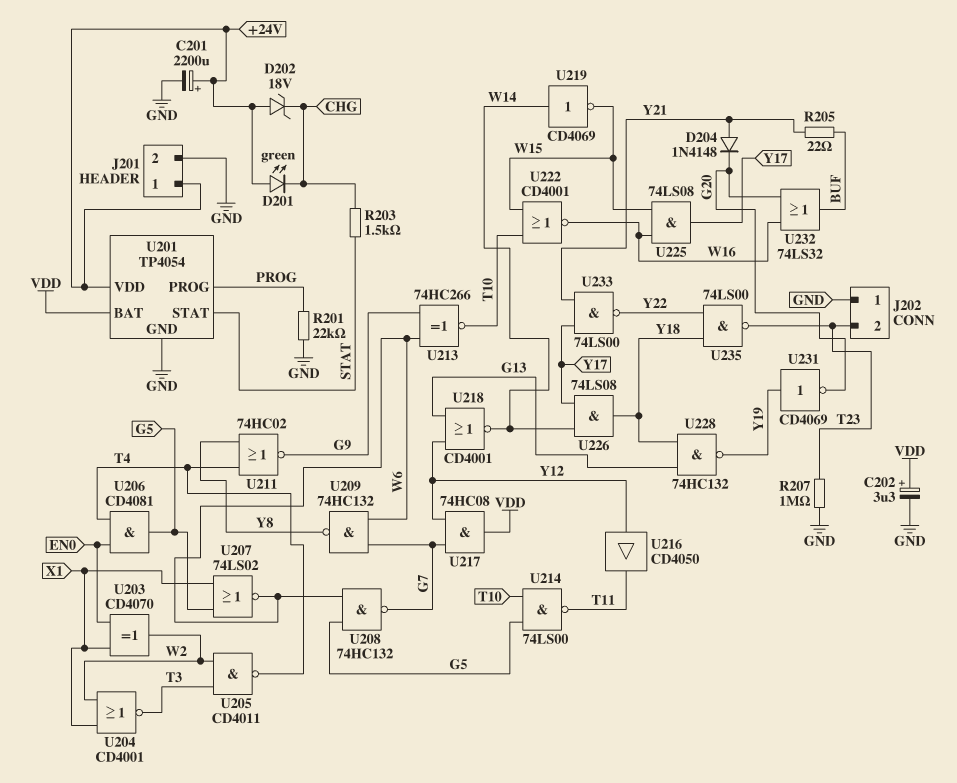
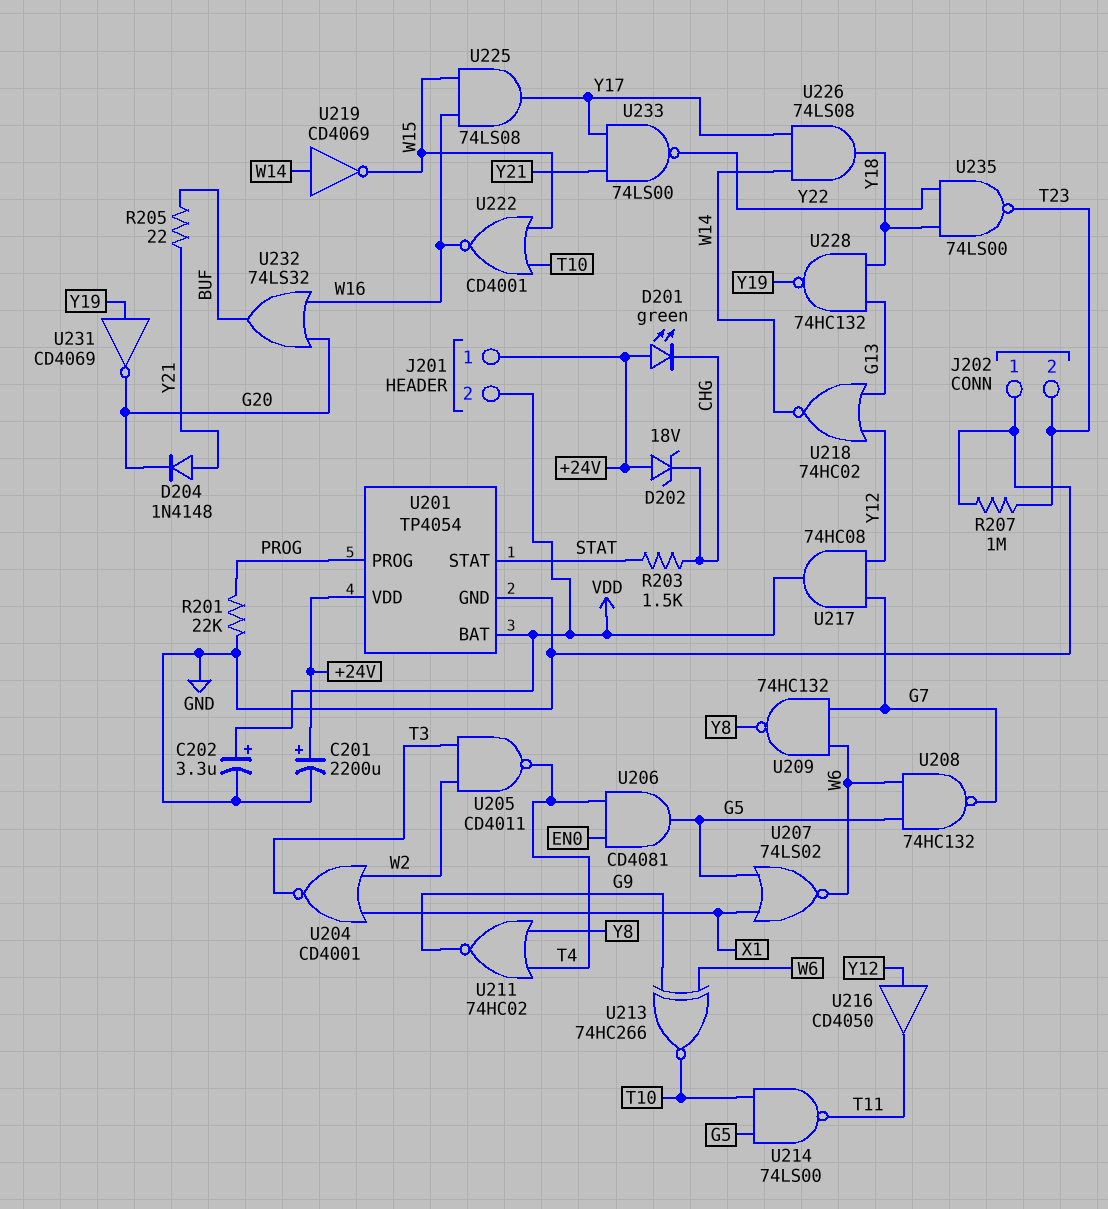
J201 pin 2: GND -> VDD
U203: XOR CD4070 (in EN0, in X1, out W2) -> none
U218: NOR CD4001 (in G13, in Y12, out W14) -> NOR 74HC02 (in G13, in Y12, out W14)

